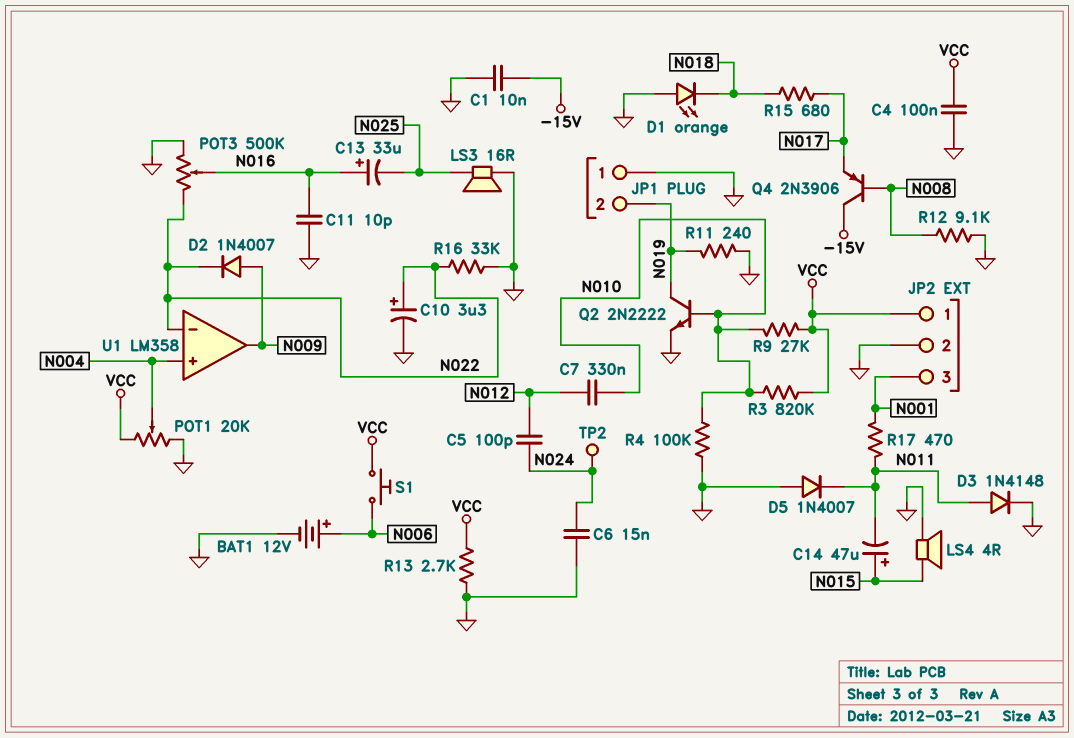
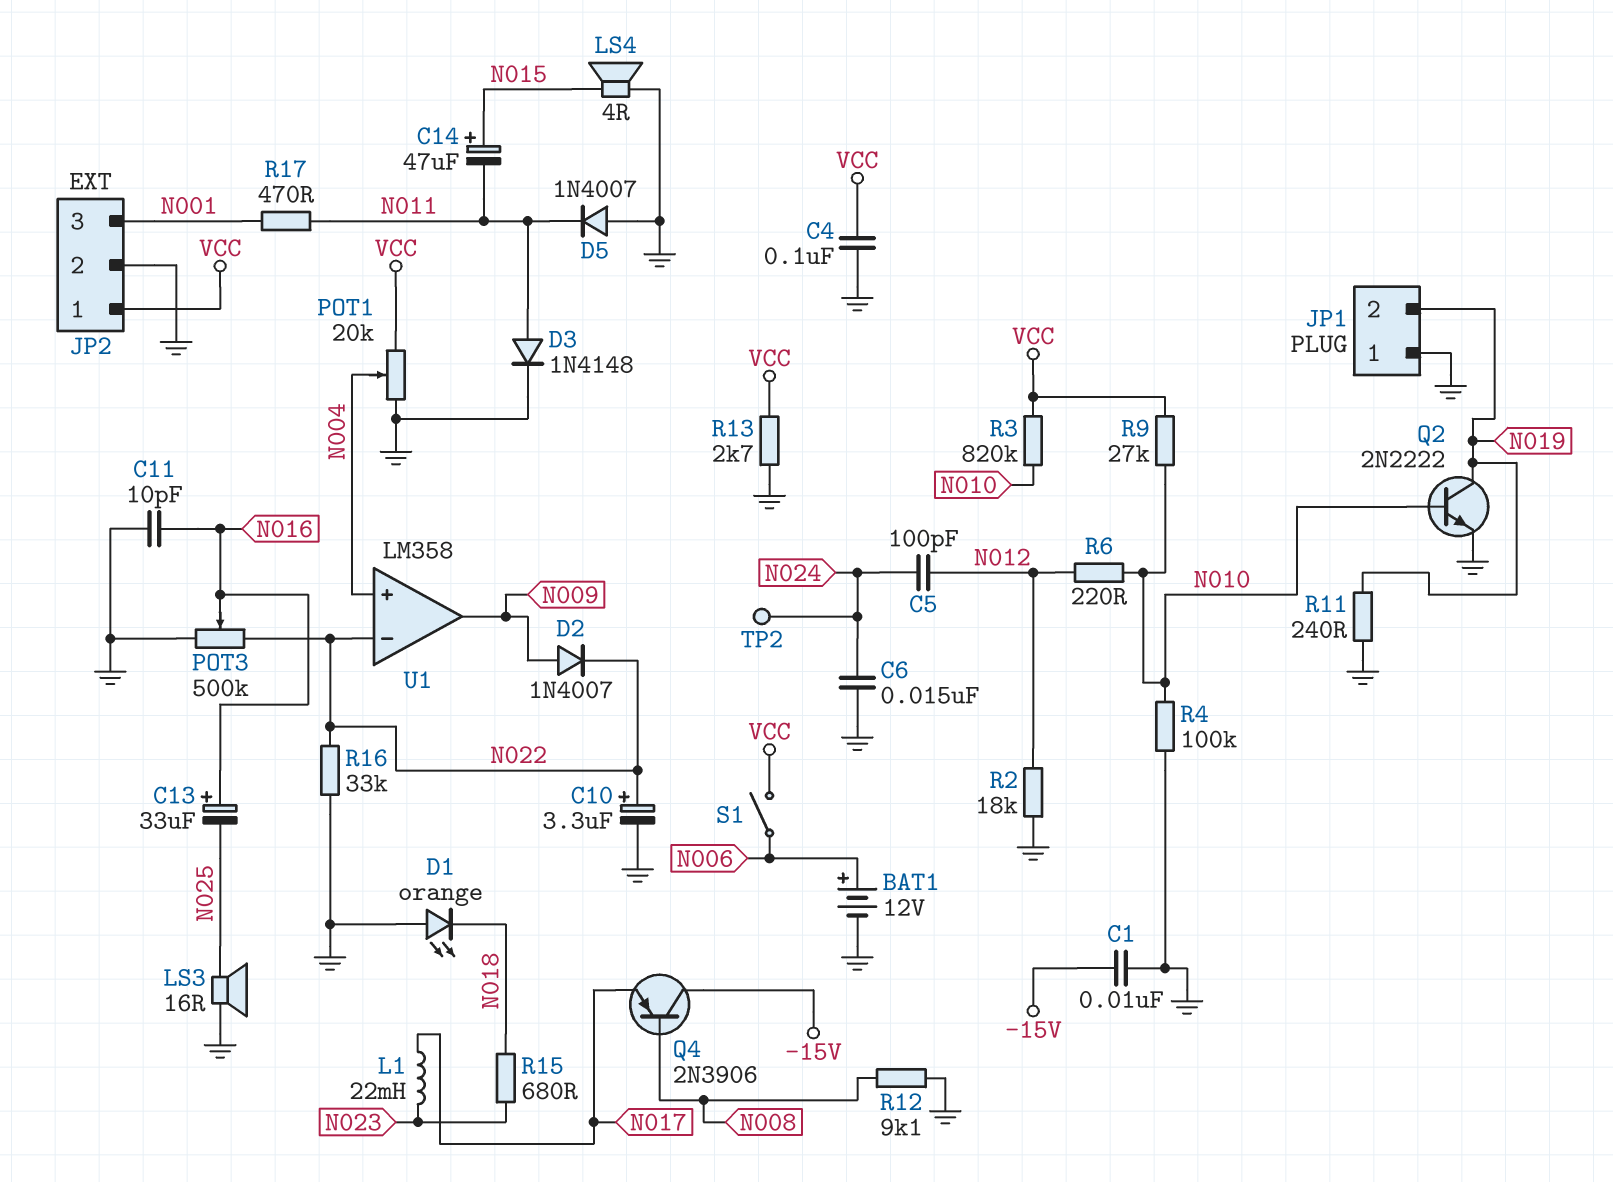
C7: 330nF (N010, N012) -> none
L1: none -> 22mH (N017, N023)
R2: none -> 18k (GND, N012)
R6: none -> 220 (N010, N012)
R15: 680 (N017, N018) -> 680 (N018, N023)
S1: button (N006, VCC) -> switch (N006, VCC)

